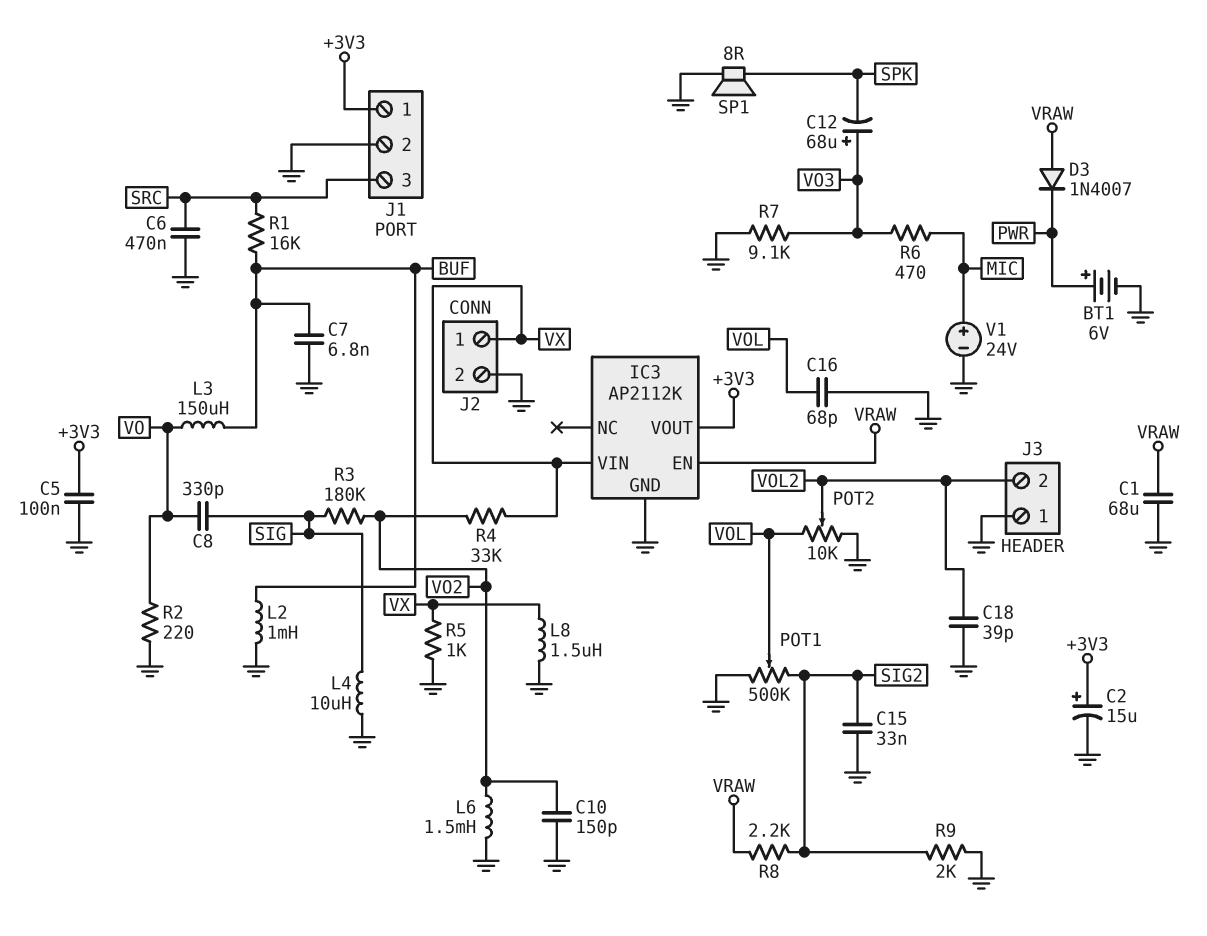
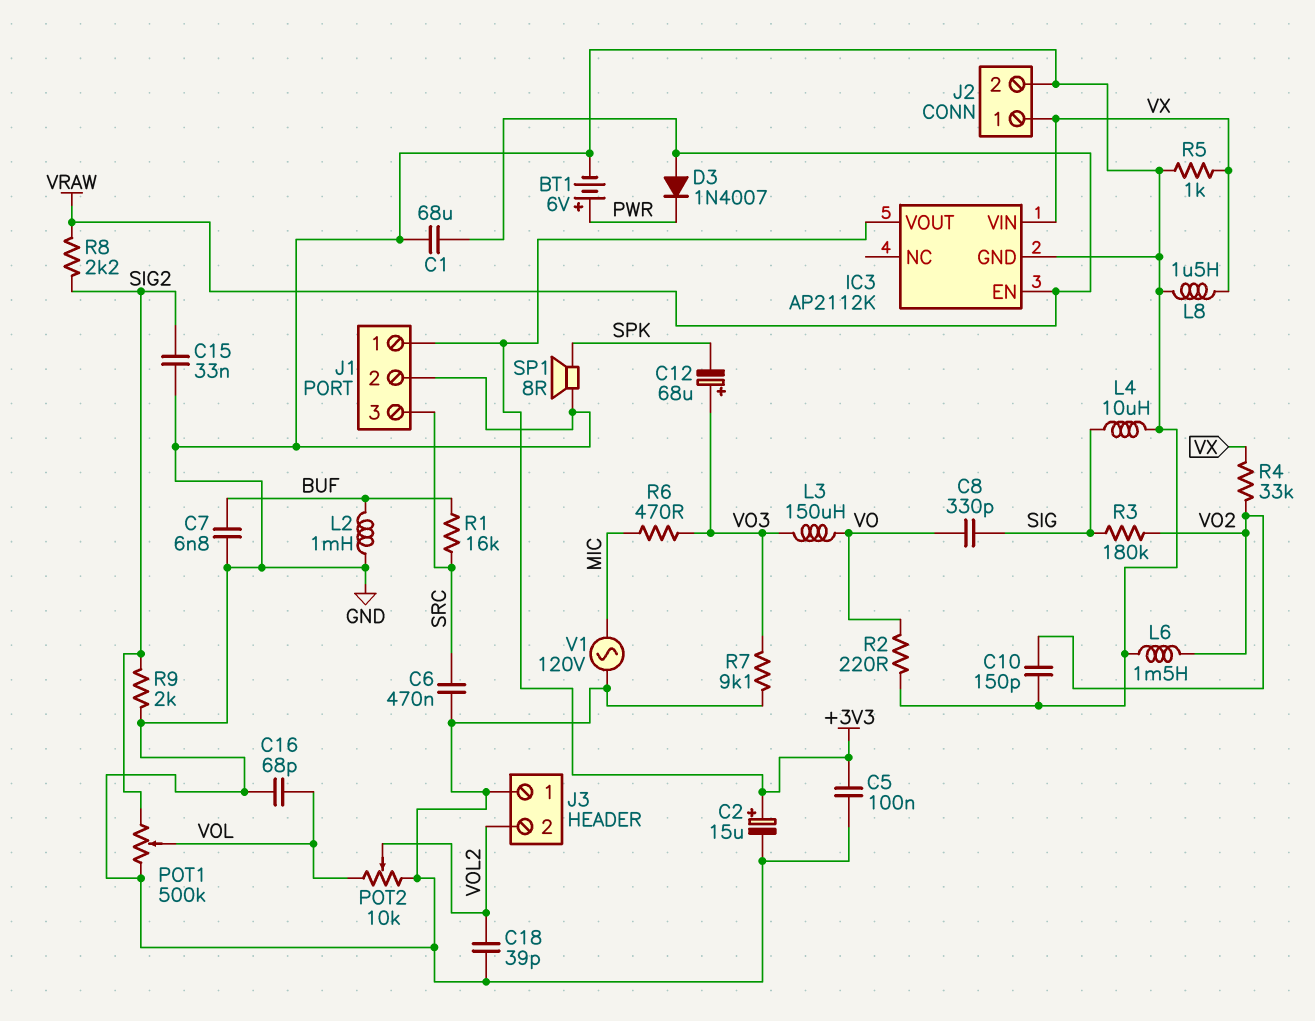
L3: 150uH (BUF, VO) -> 150uH (VO, VO3)
V1: 24V (plus MIC, minus GND) -> AC 120V (GND, MIC)

